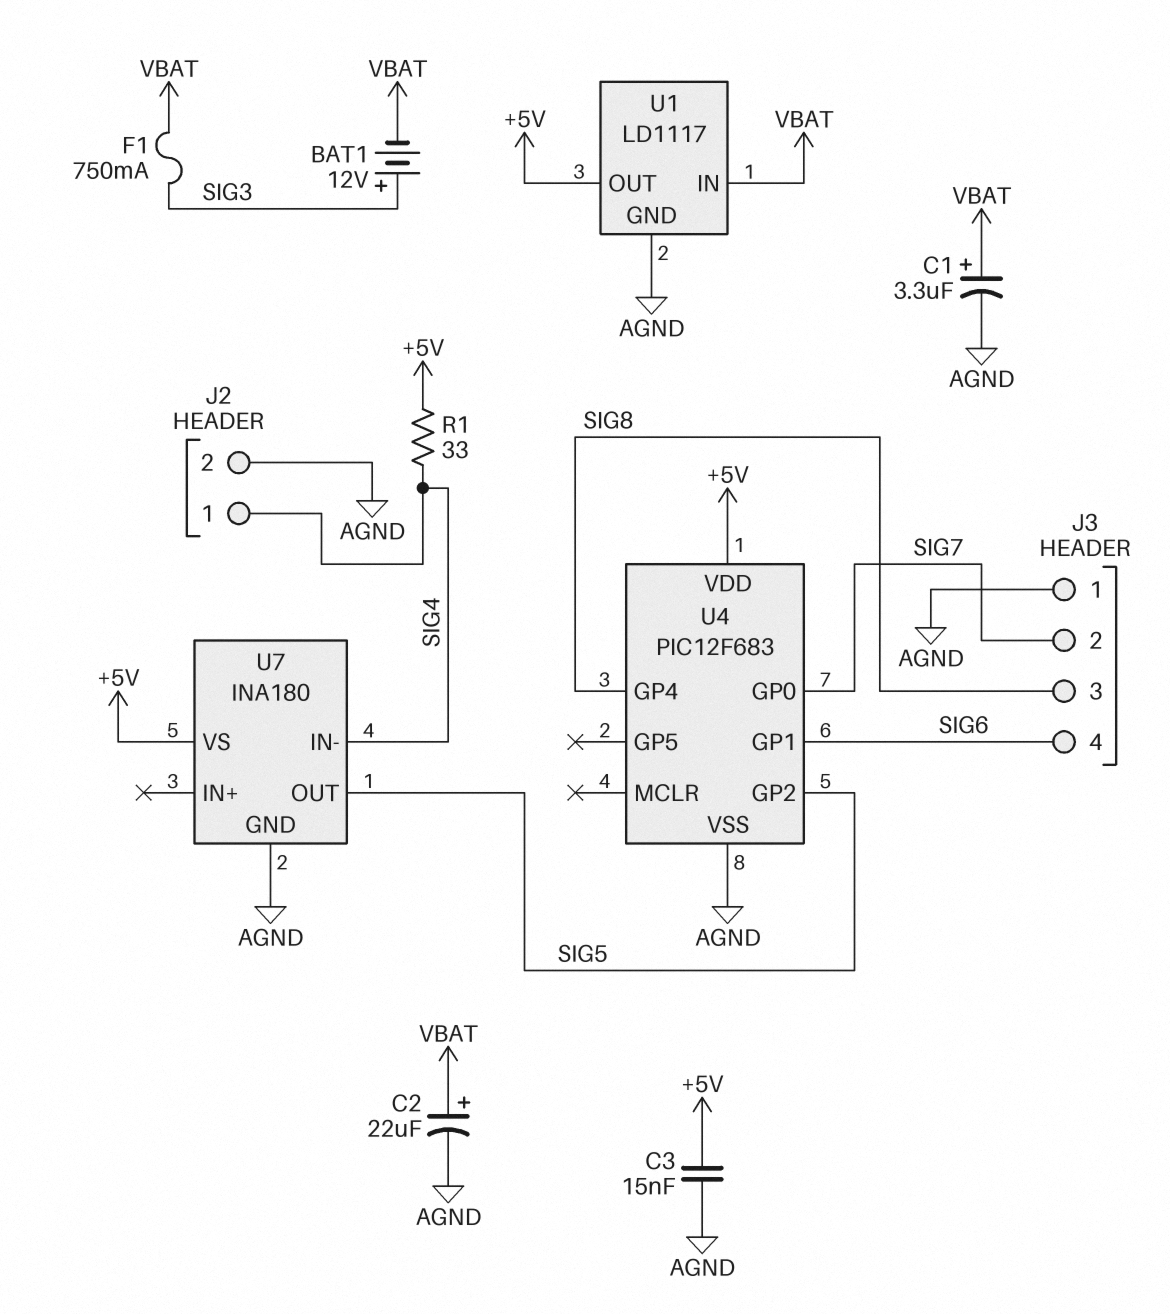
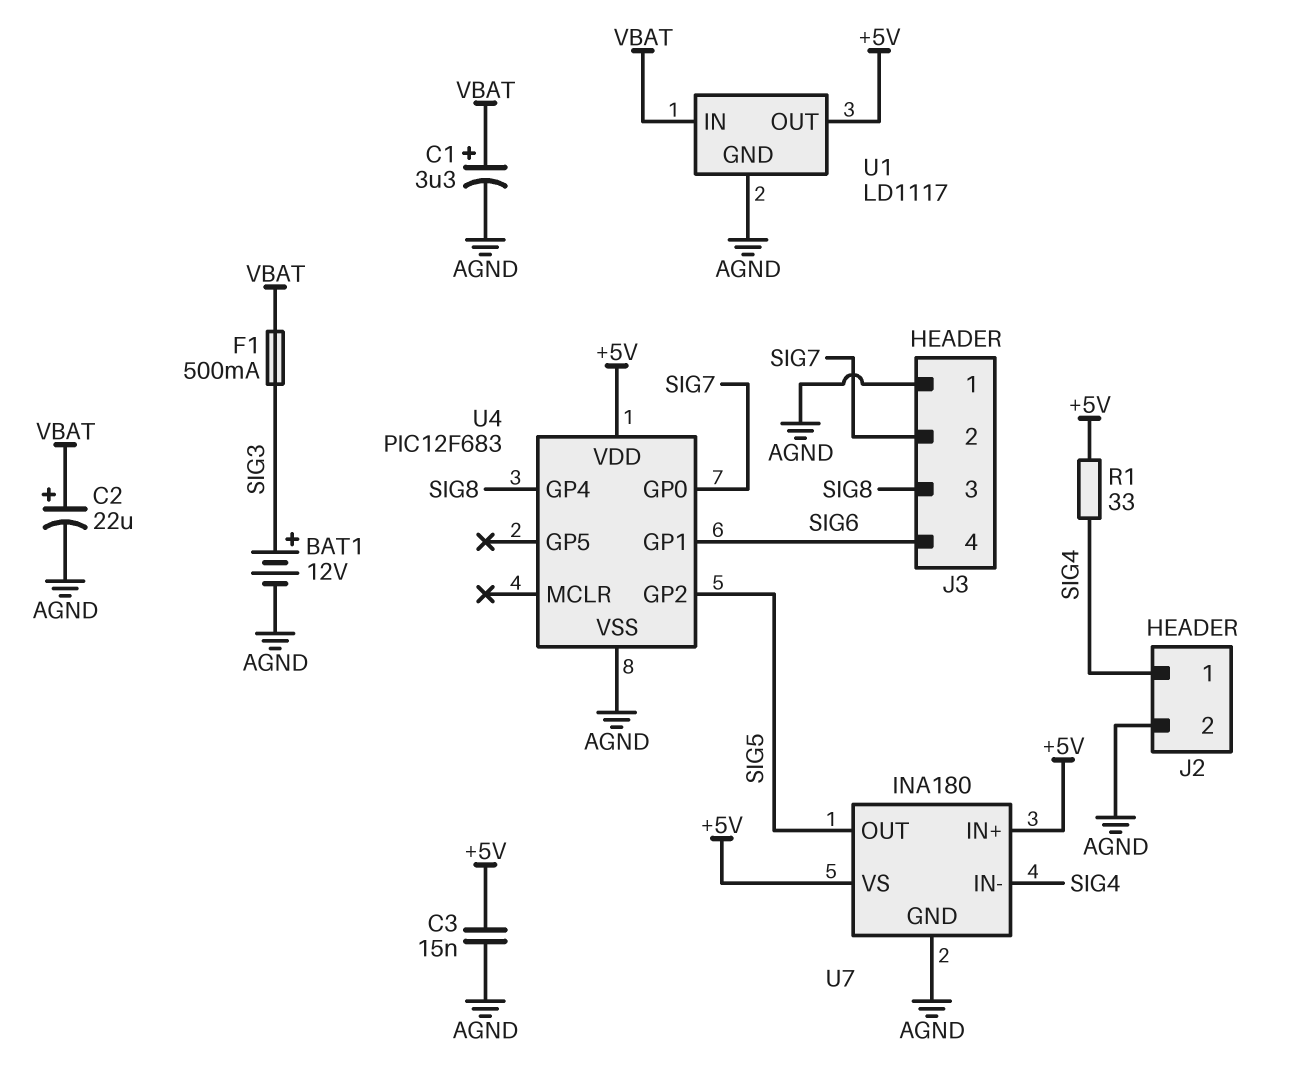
BAT1: 12V (plus SIG3, minus VBAT) -> 12V (plus SIG3, minus AGND)
F1: 750mA (SIG3, VBAT) -> 500mA (SIG3, VBAT)
U7 pin IN+: none -> +5V

